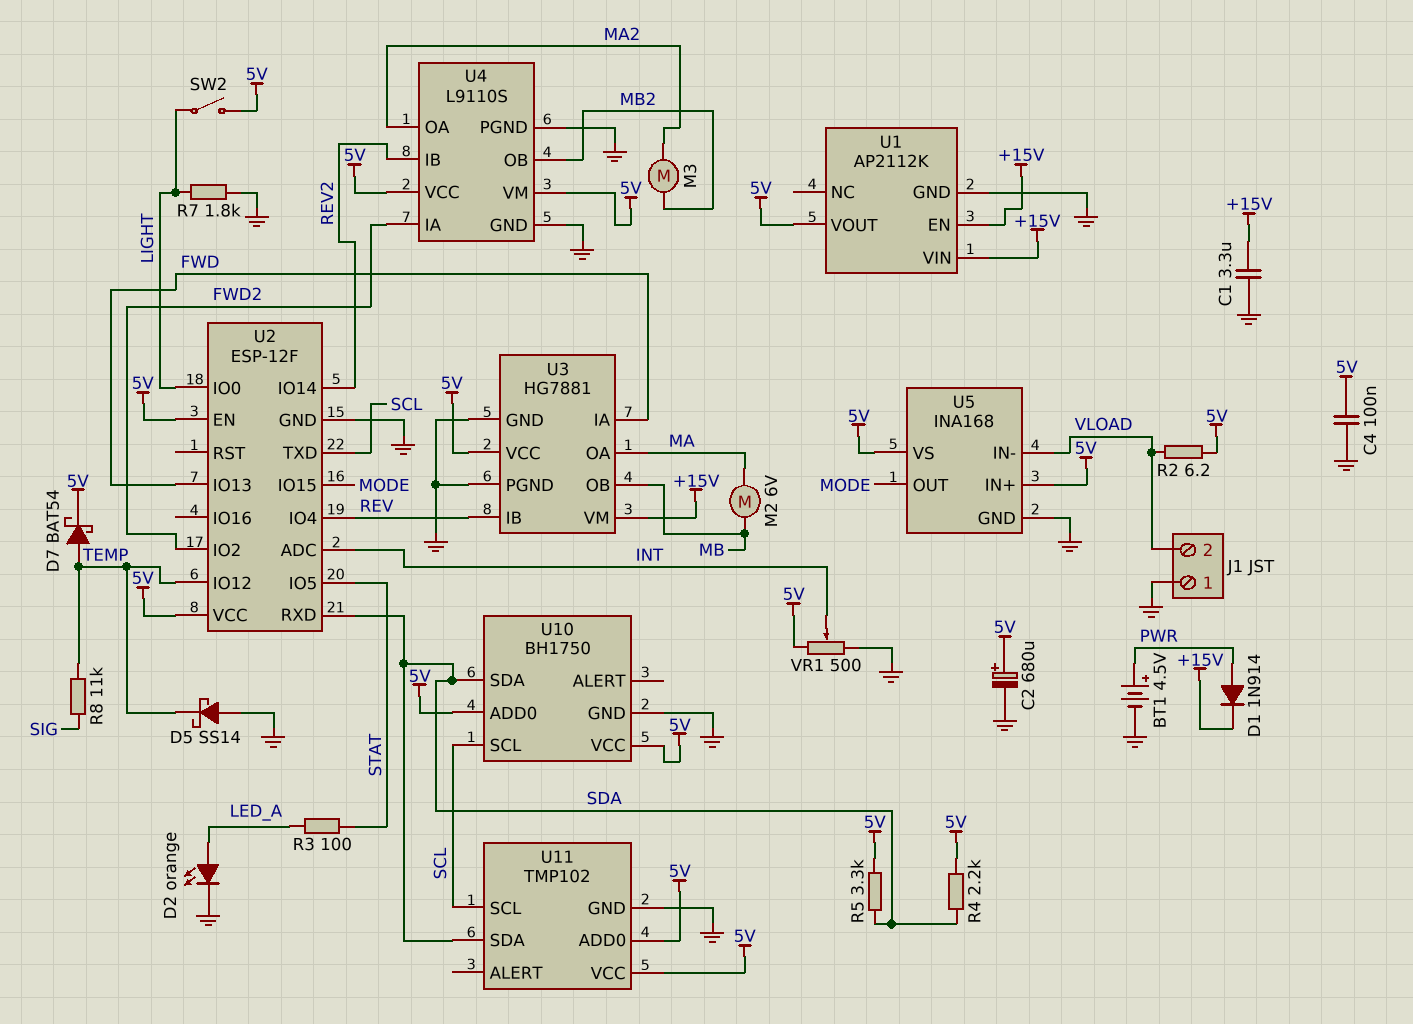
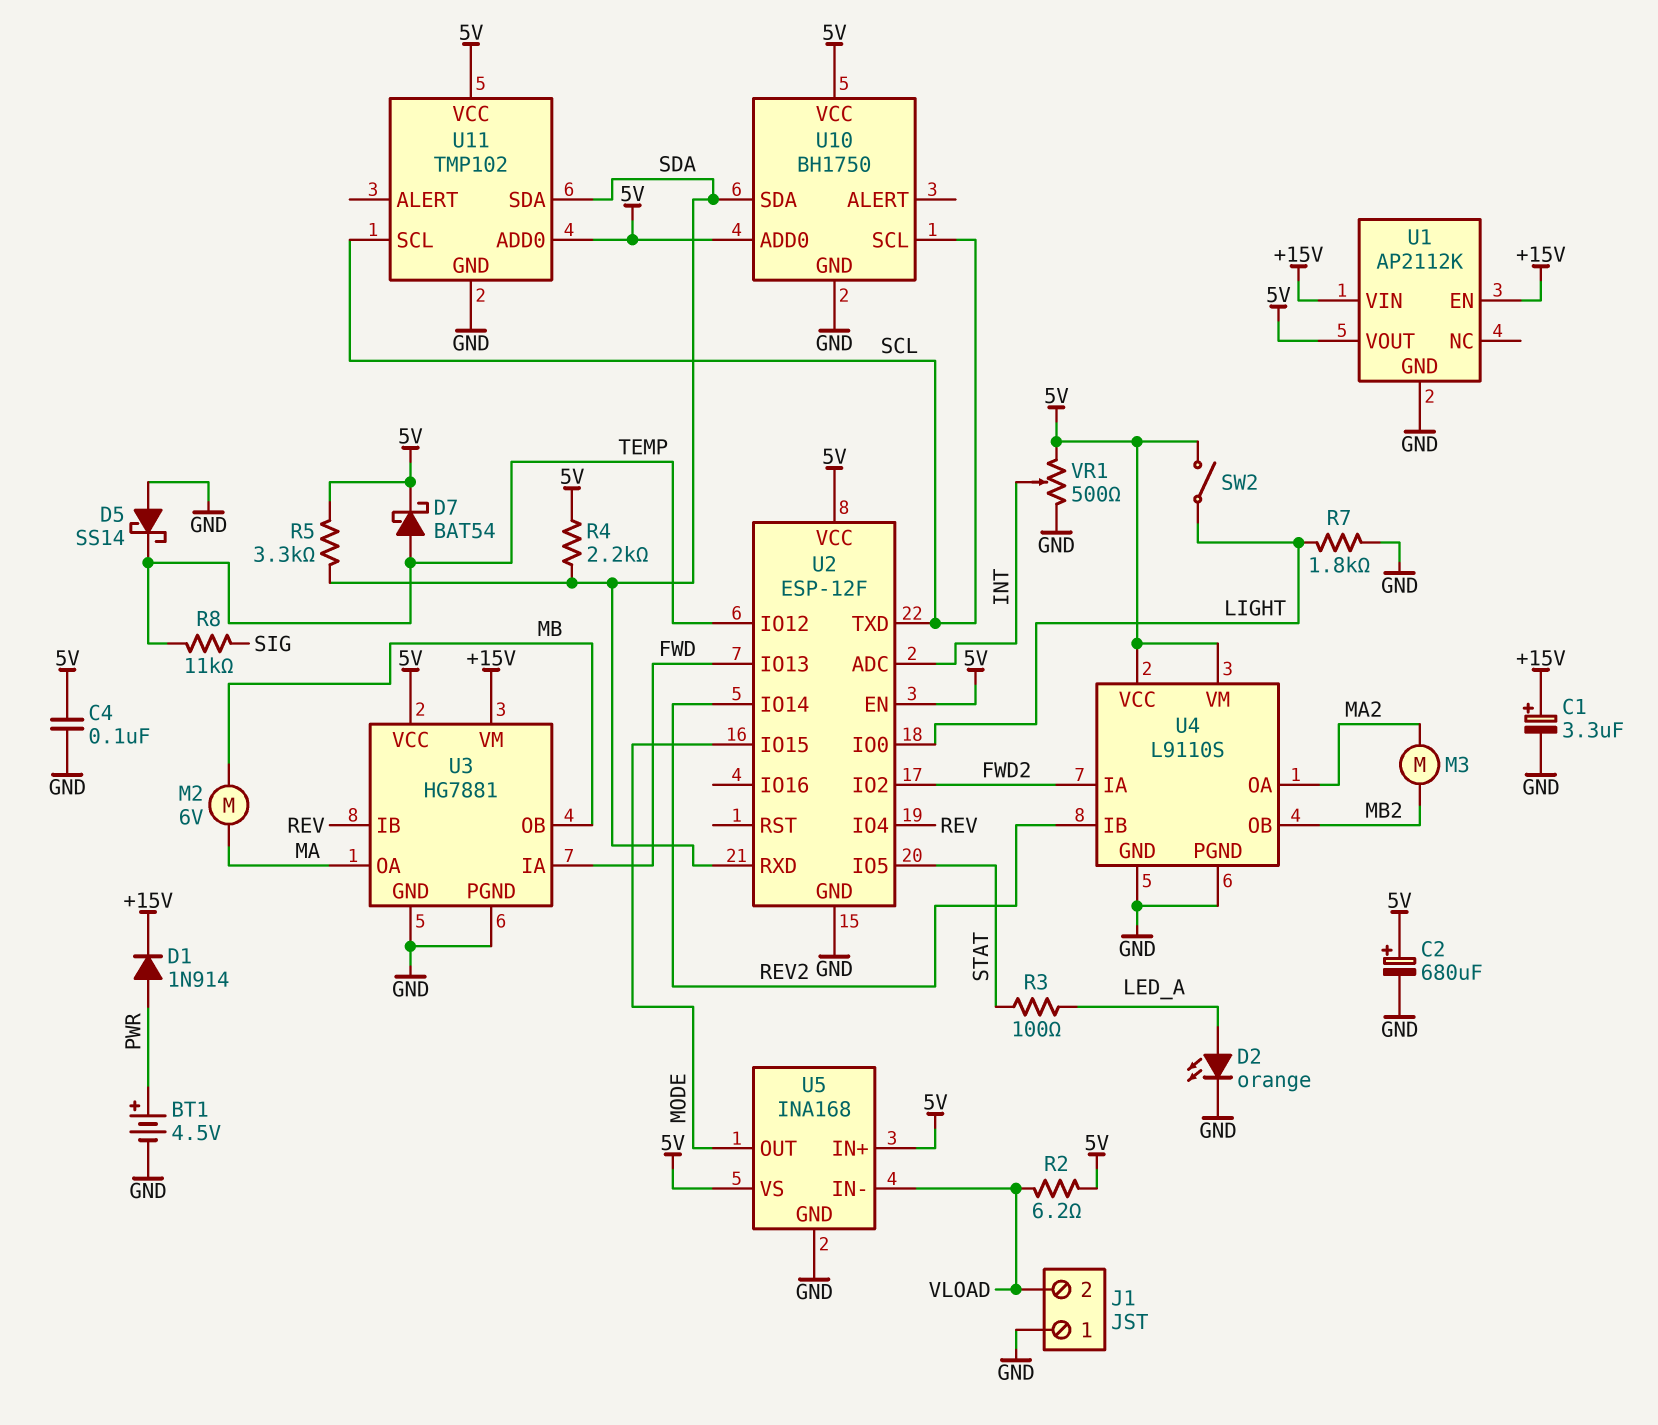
C1: 3.3uF (+15V, GND) -> 3.3uF (plus +15V, minus GND)

